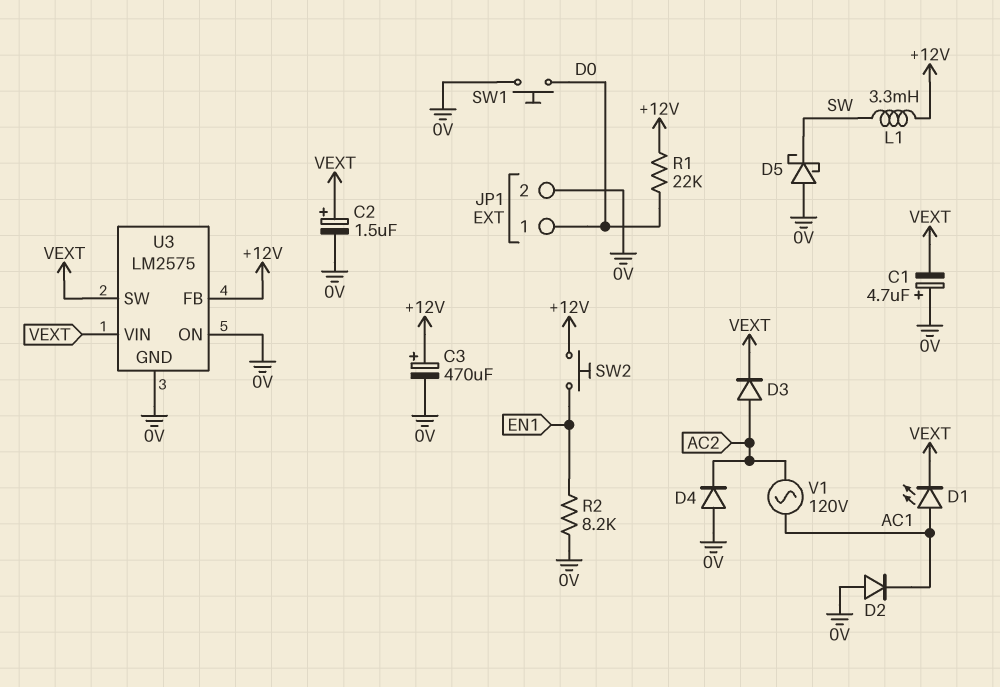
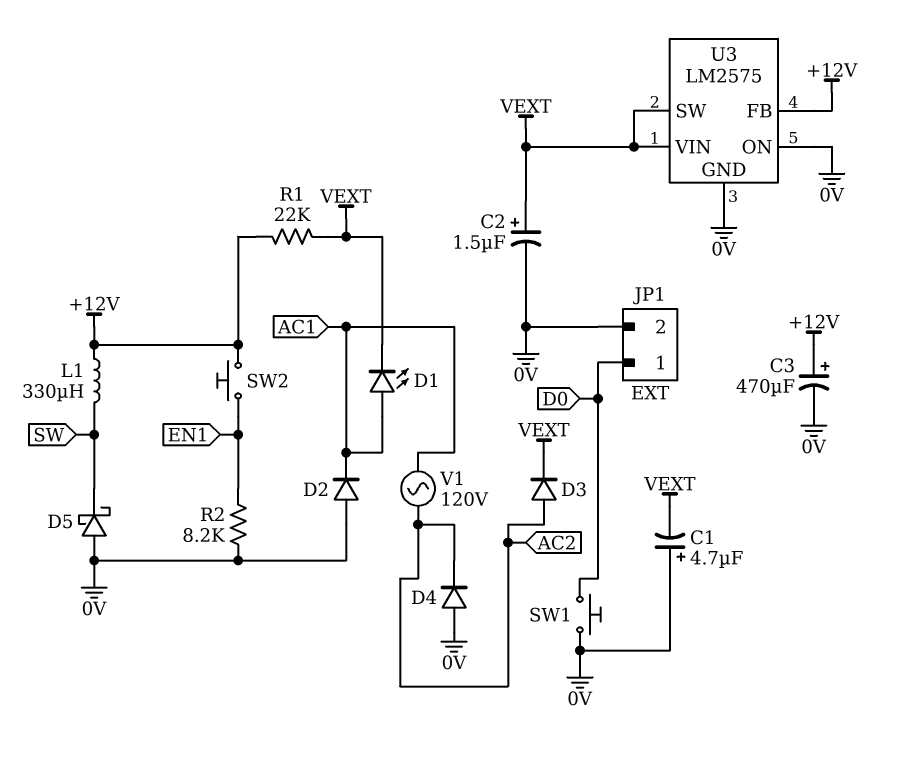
L1: 3.3mH (+12V, SW) -> 330uH (+12V, SW)
R1: 22k (+12V, D0) -> 22k (+12V, VEXT)

